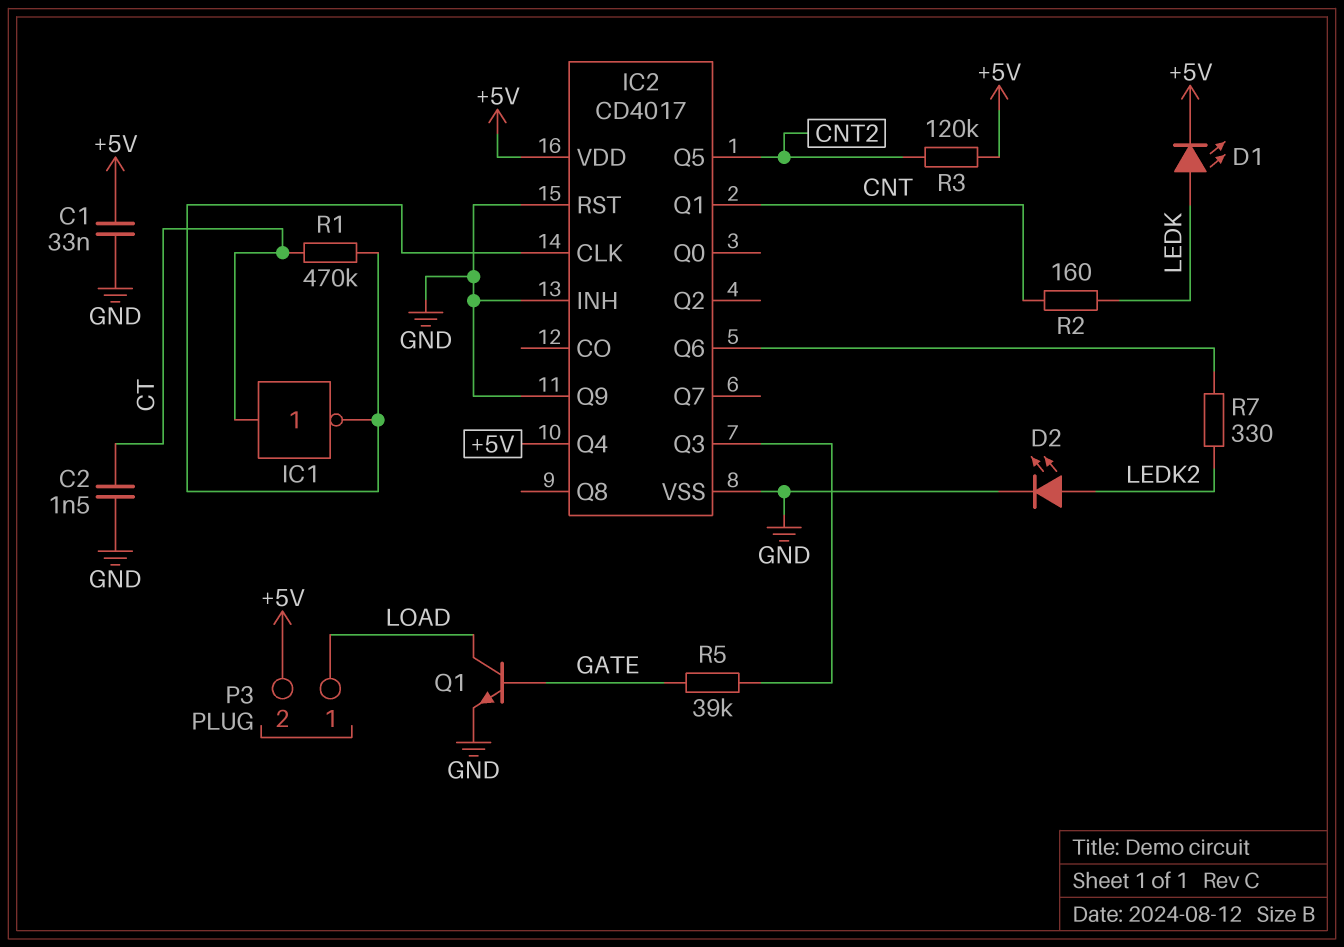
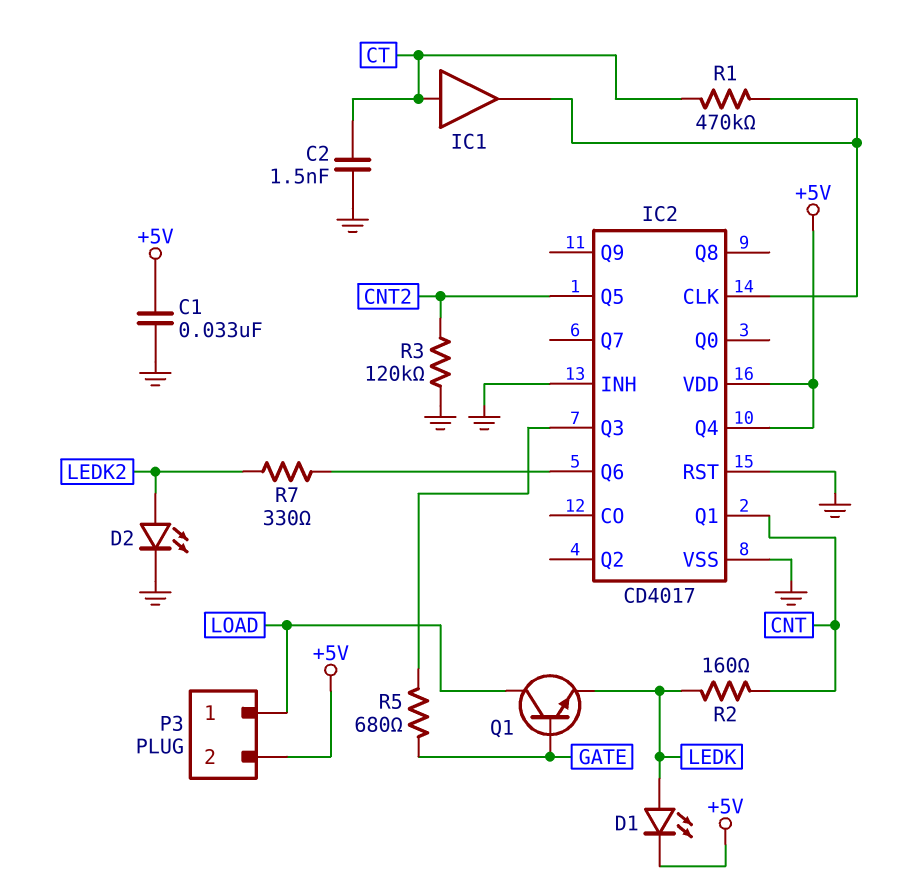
IC1: NOT (in CT, out IC2/CLK) -> buffer (in CT, out IC2/CLK)
IC2 pin Q9: GND -> none
Q1: NPN (B GATE, C LOAD, E GND) -> NPN (B GATE, C LOAD, E LEDK)
R3: 120k (+5V, CNT2) -> 120k (CNT2, GND)
R5: 39k (GATE, IC2/Q3) -> 680 (GATE, IC2/Q3)

